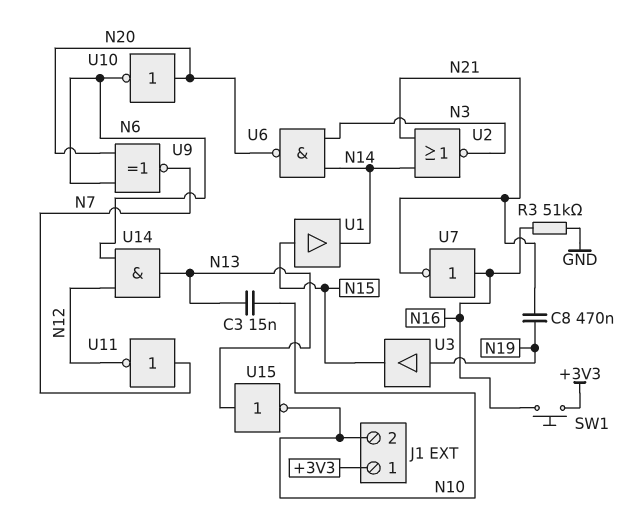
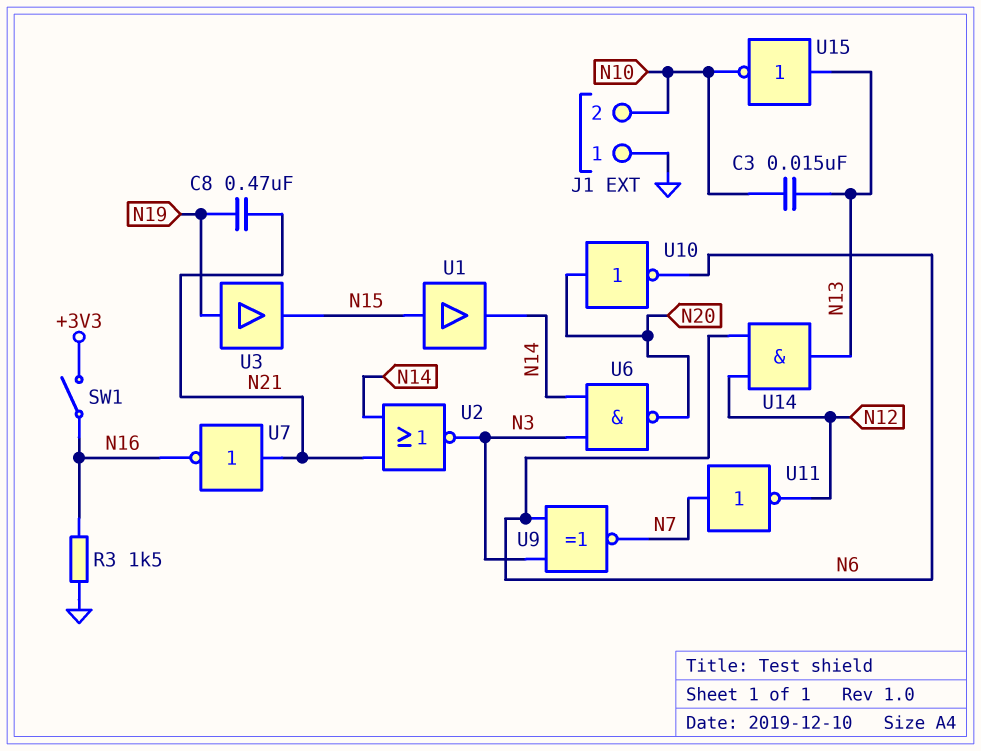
J1 pin 1: +3V3 -> GND
R3: 51k (GND, N16) -> 1.5k (GND, N16)
SW1: button (+3V3, N16) -> switch (+3V3, N16)
U7: NOT (in N16, out N21) -> NOT (in N21, out N16)
U9: XNOR (in N6, in N20, out N7) -> XNOR (in N3, in N6, out N7)

